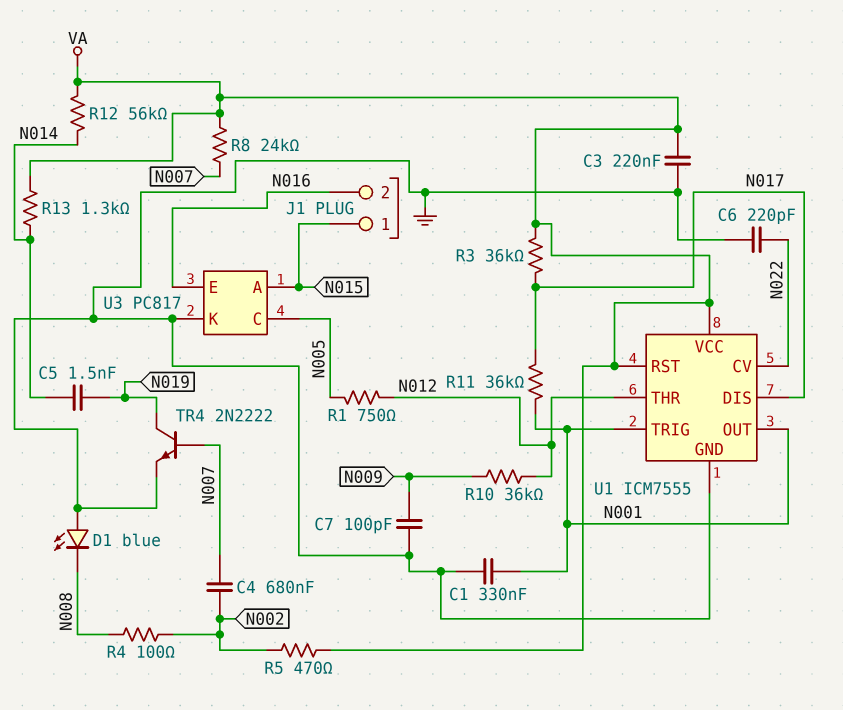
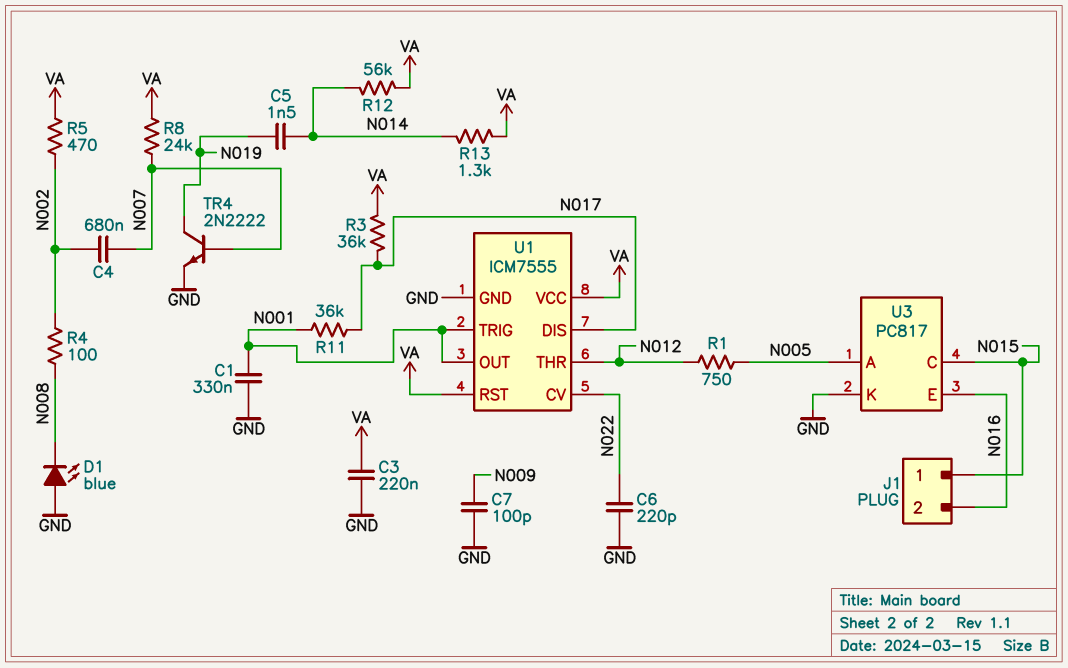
R10: 36k (N009, N012) -> none
U3 pin A: N015 -> N005
U3 pin C: N005 -> N015

